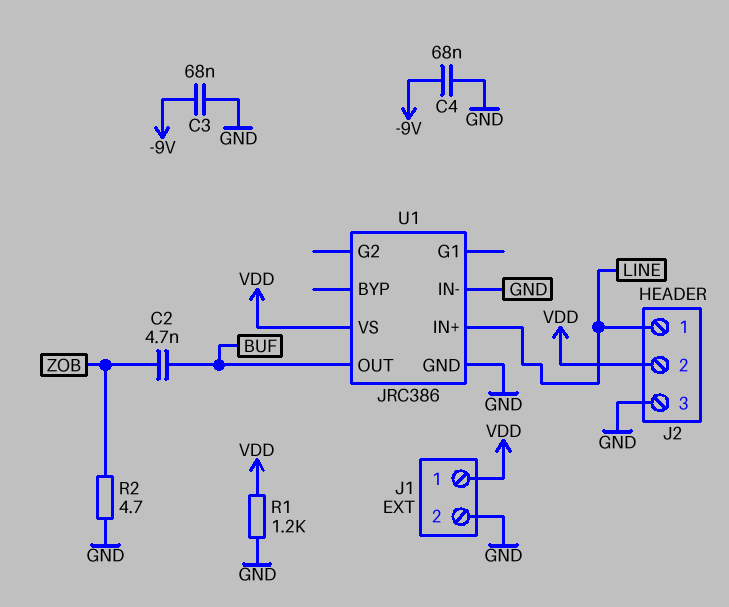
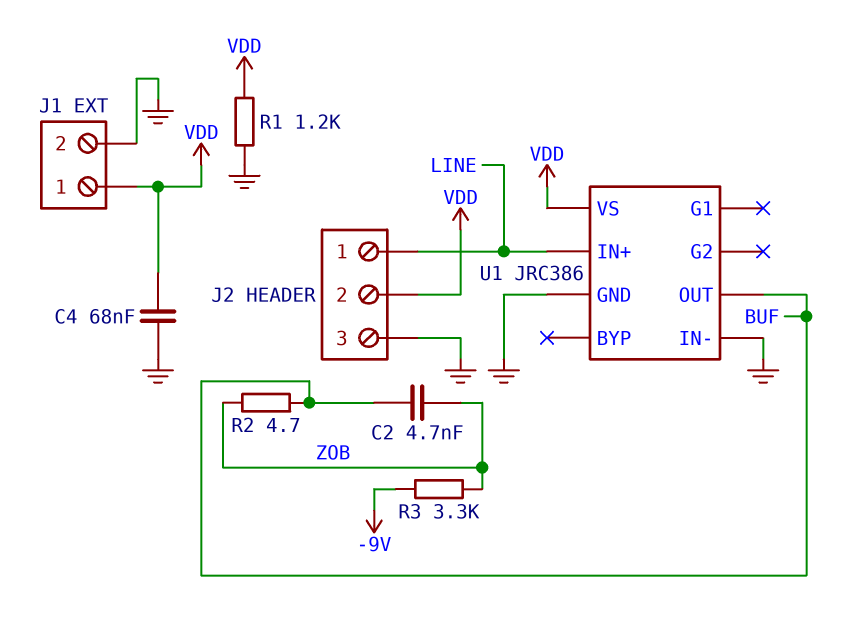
C3: 68nF (-9V, GND) -> none
C4: 68nF (-9V, GND) -> 68nF (GND, VDD)
R2: 4.7 (GND, ZOB) -> 4.7 (BUF, ZOB)
R3: none -> 3.3k (-9V, ZOB)

